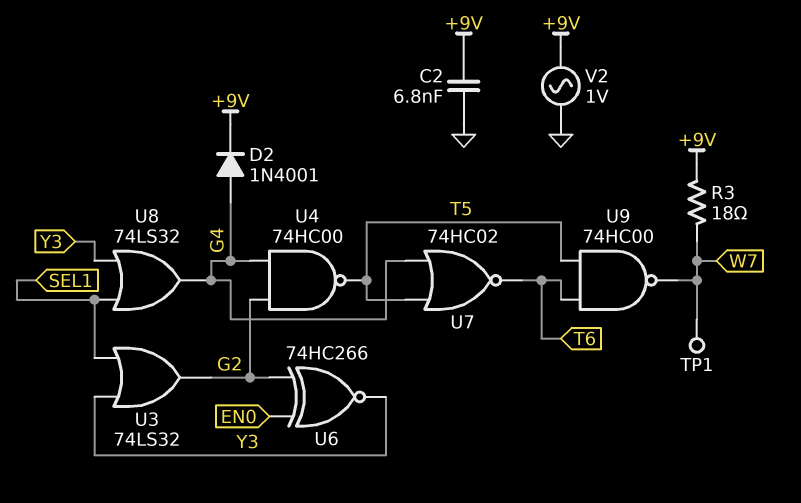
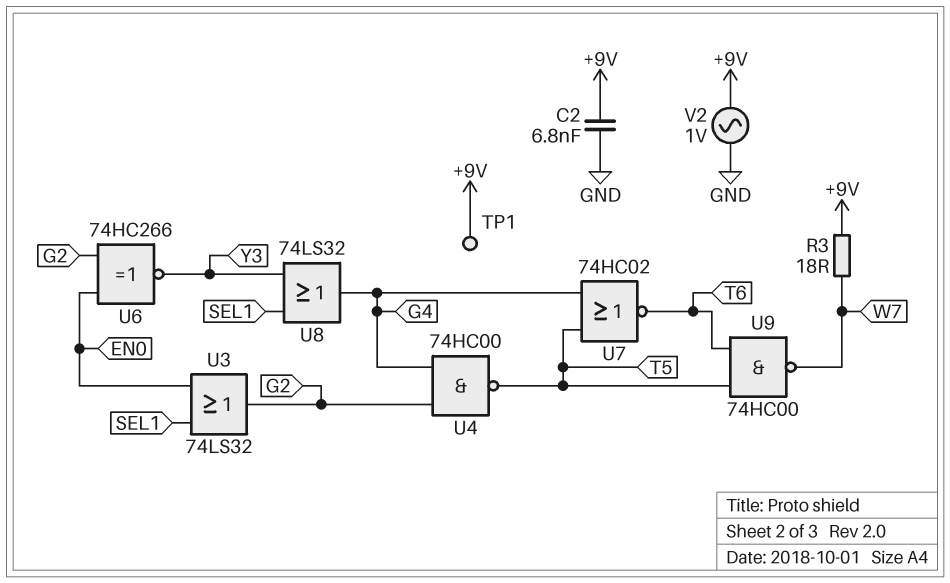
D2: diode 1N4001 (A G4, K +9V) -> none
TP1: test point (W7) -> test point (+9V)
U3: OR 74LS32 (in SEL1, in Y3, out G2) -> OR 74LS32 (in EN0, in SEL1, out G2)

